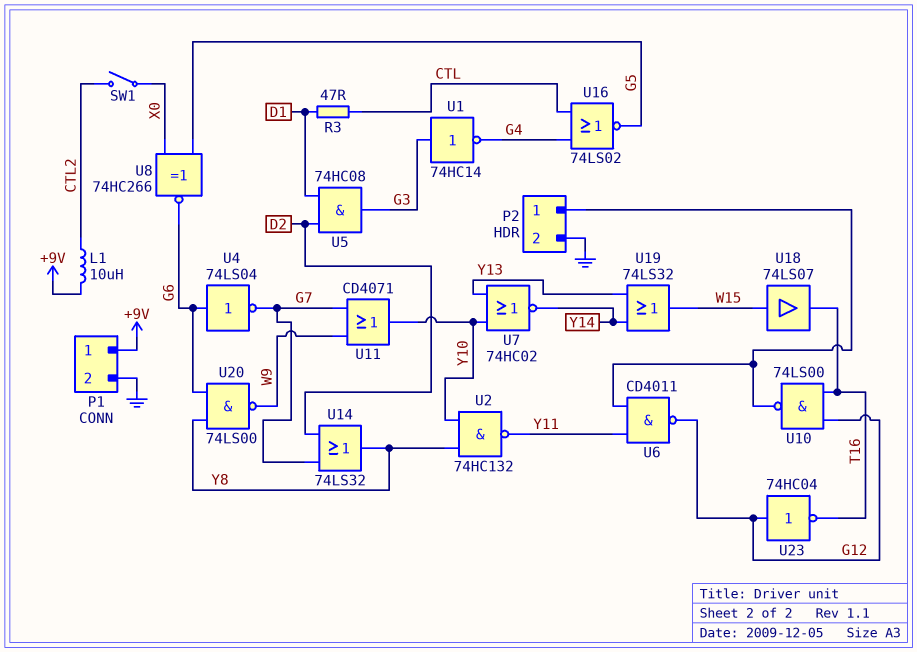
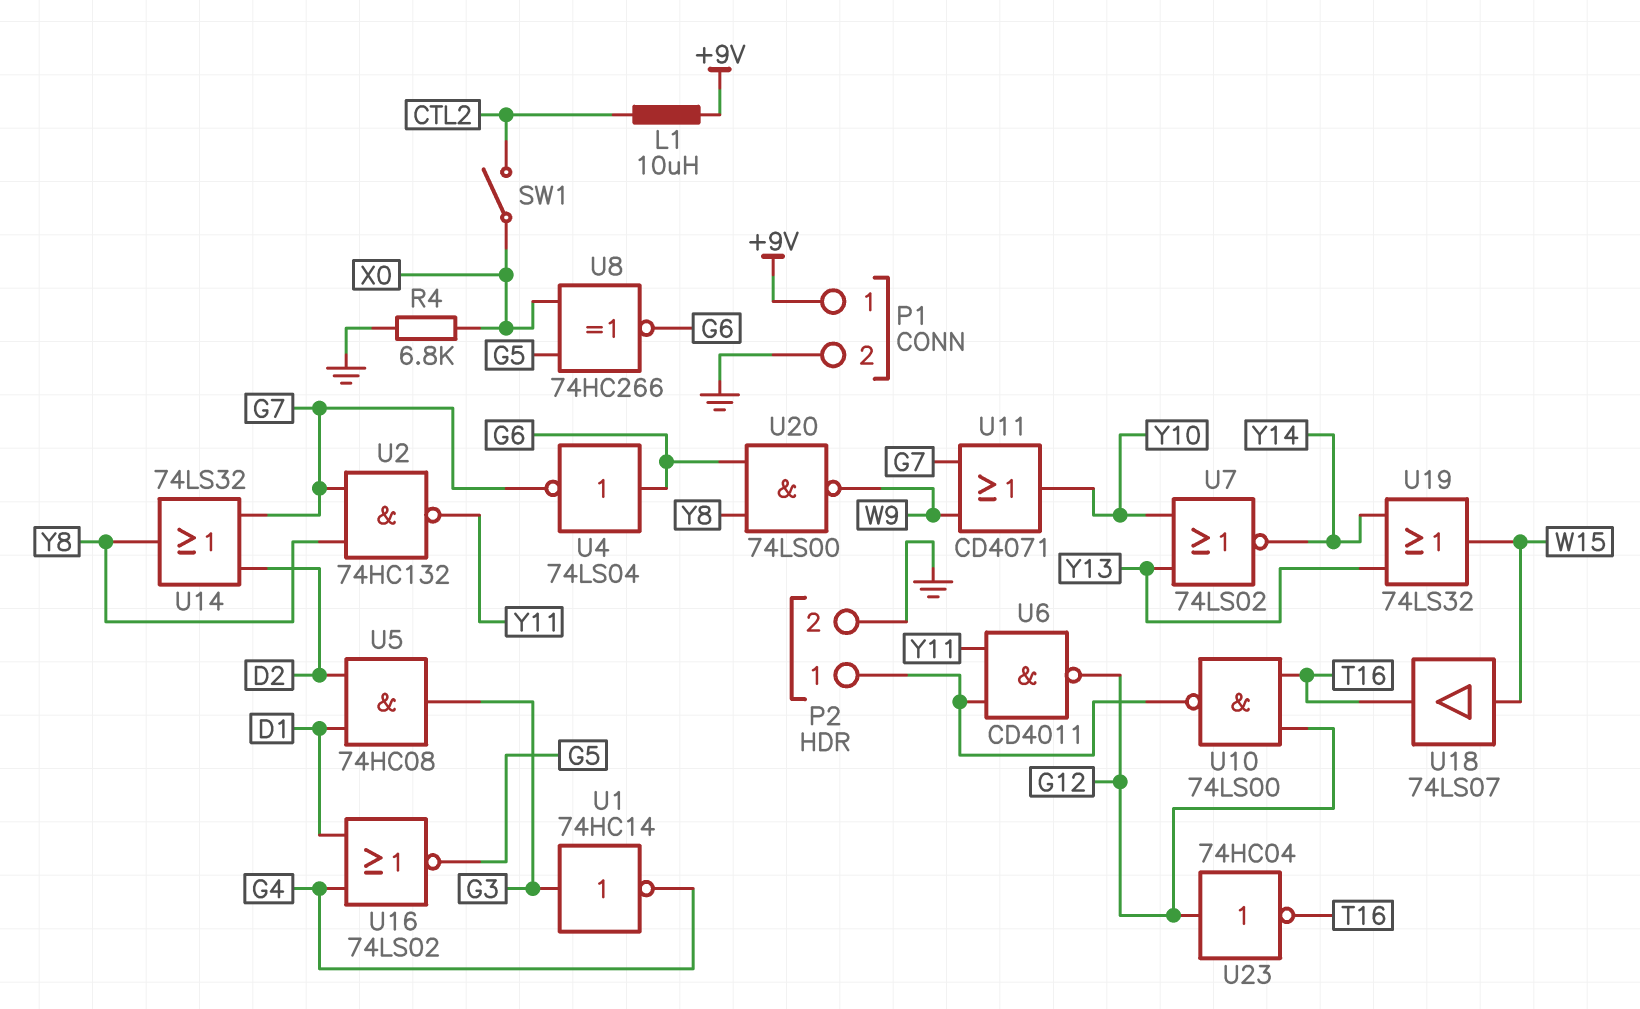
R3: 47 (CTL, D1) -> none
R4: none -> 6.8k (GND, X0)
U2: NAND 74HC132 (in Y8, in Y10, out Y11) -> NAND 74HC132 (in G7, in Y8, out Y11)
U7: NOR 74HC02 (in Y10, in Y13, out Y14) -> NOR 74LS02 (in Y10, in Y13, out Y14)
U16: NOR 74LS02 (in CTL, in G4, out G5) -> NOR 74LS02 (in D1, in G4, out G5)

